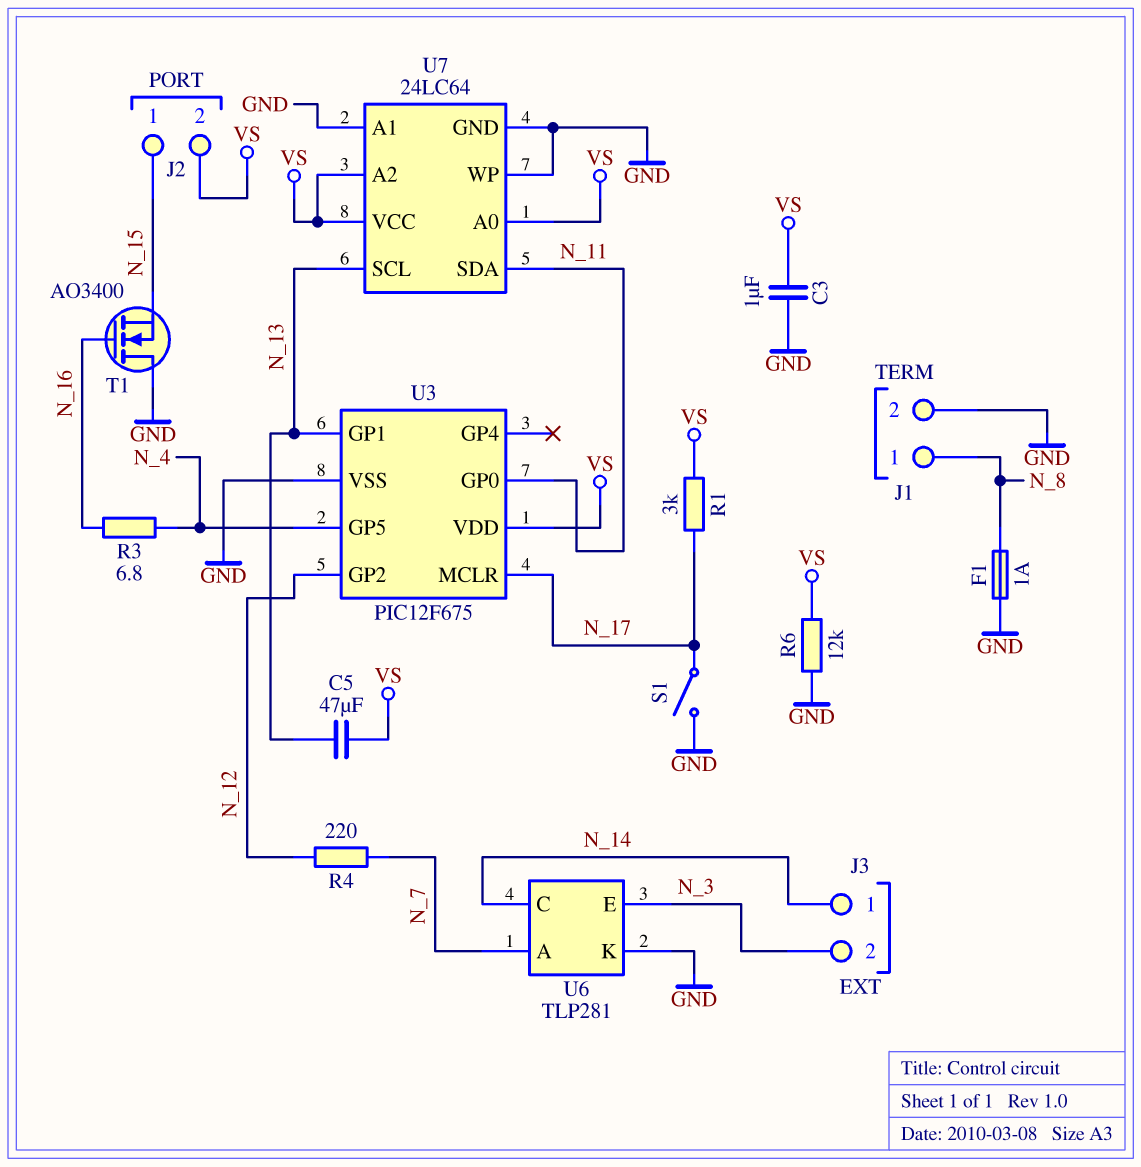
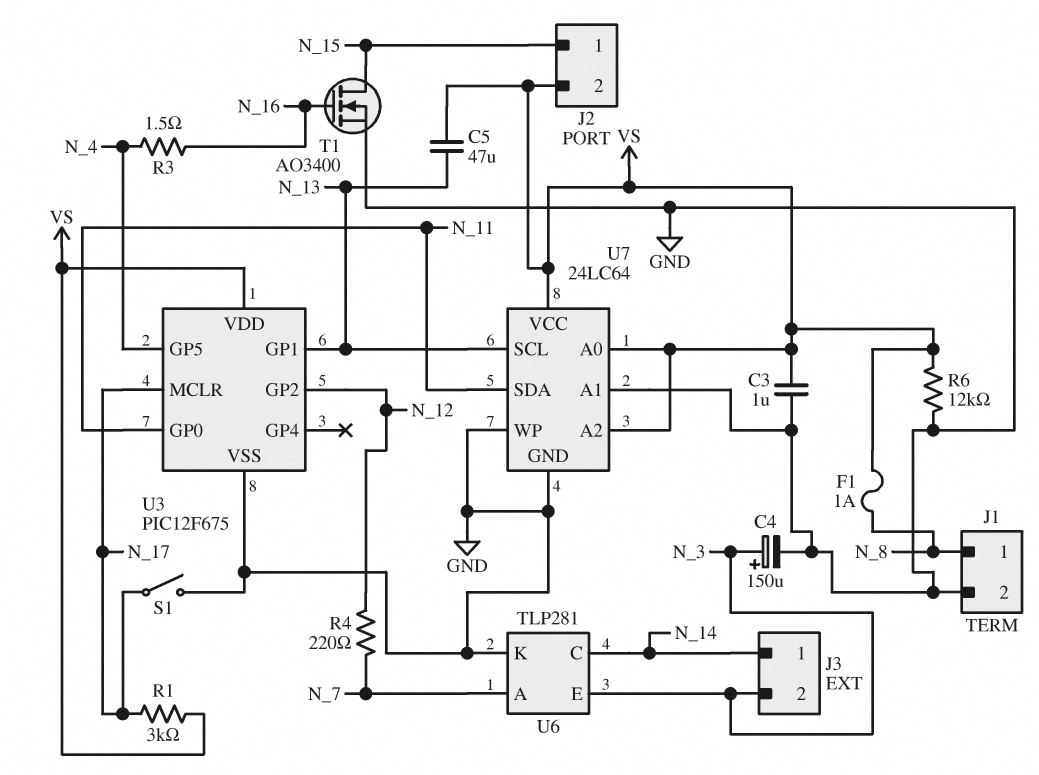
C4: none -> 150uF (plus N_3, minus GND)
F1: 1A (GND, N_8) -> 1A (N_8, VS)
R3: 6.8 (N_4, N_16) -> 1.5 (N_4, N_16)
T1: NMOS AO3400 (G N_16, D GND, S N_15) -> NMOS AO3400 (G N_16, D N_15, S GND)

